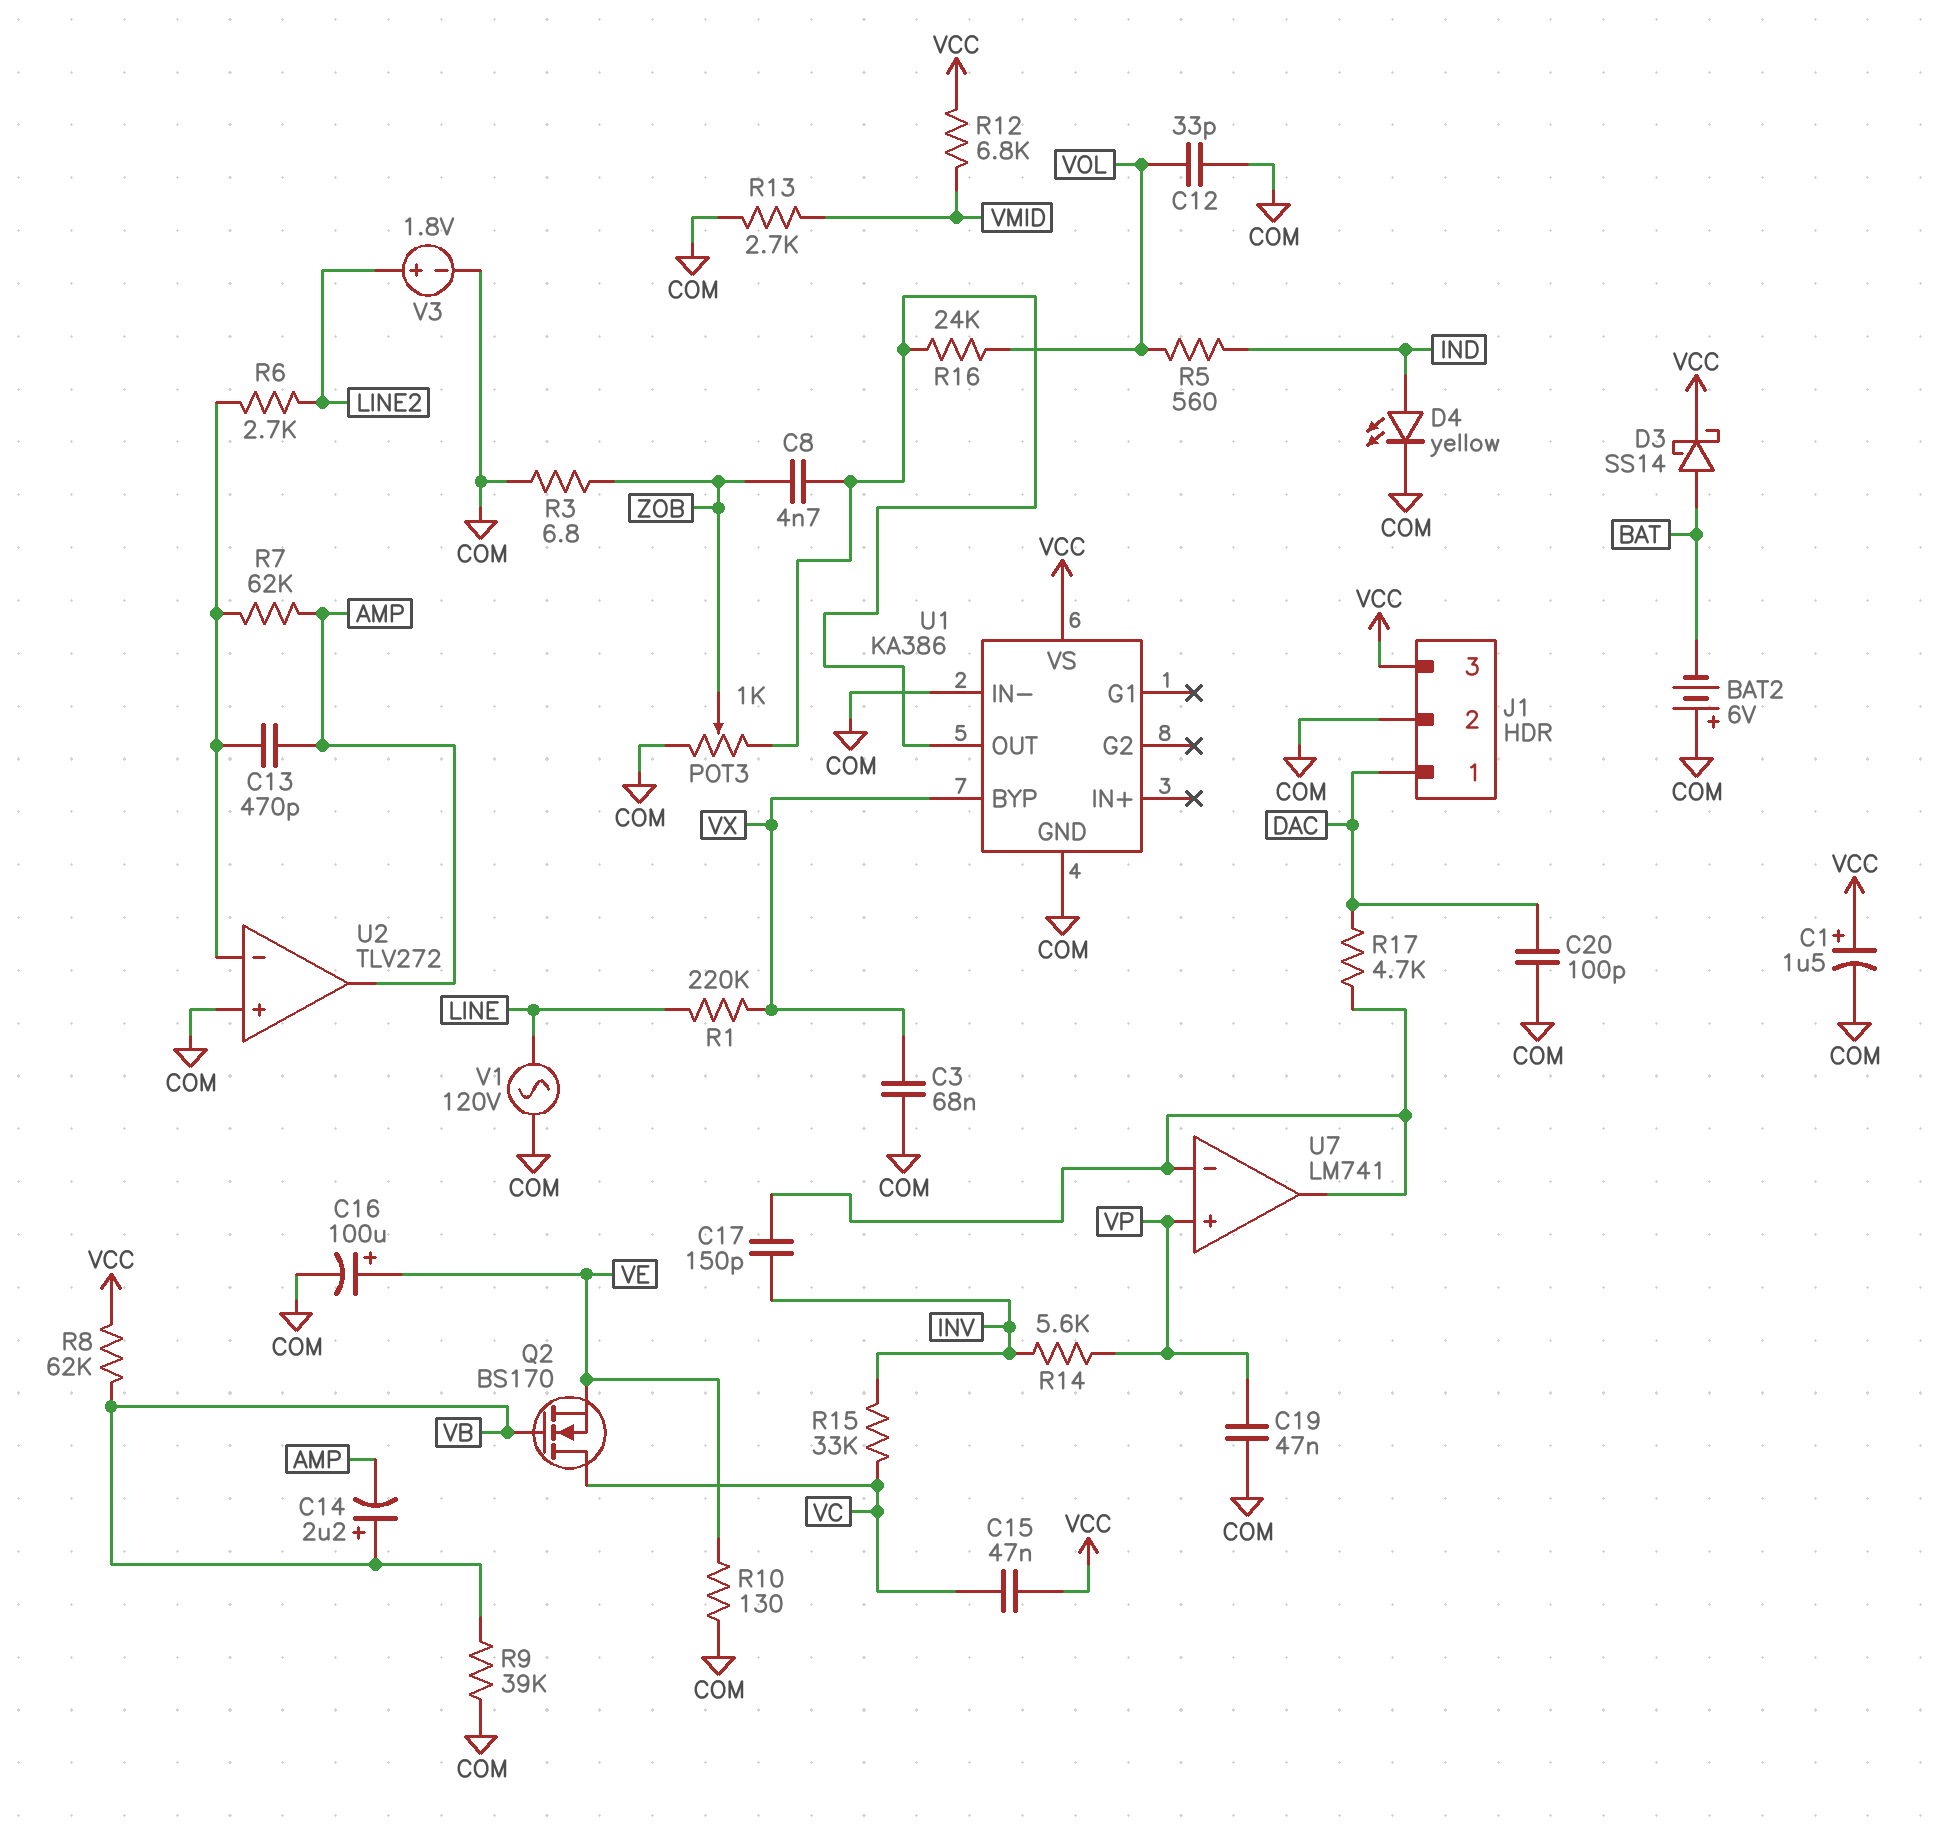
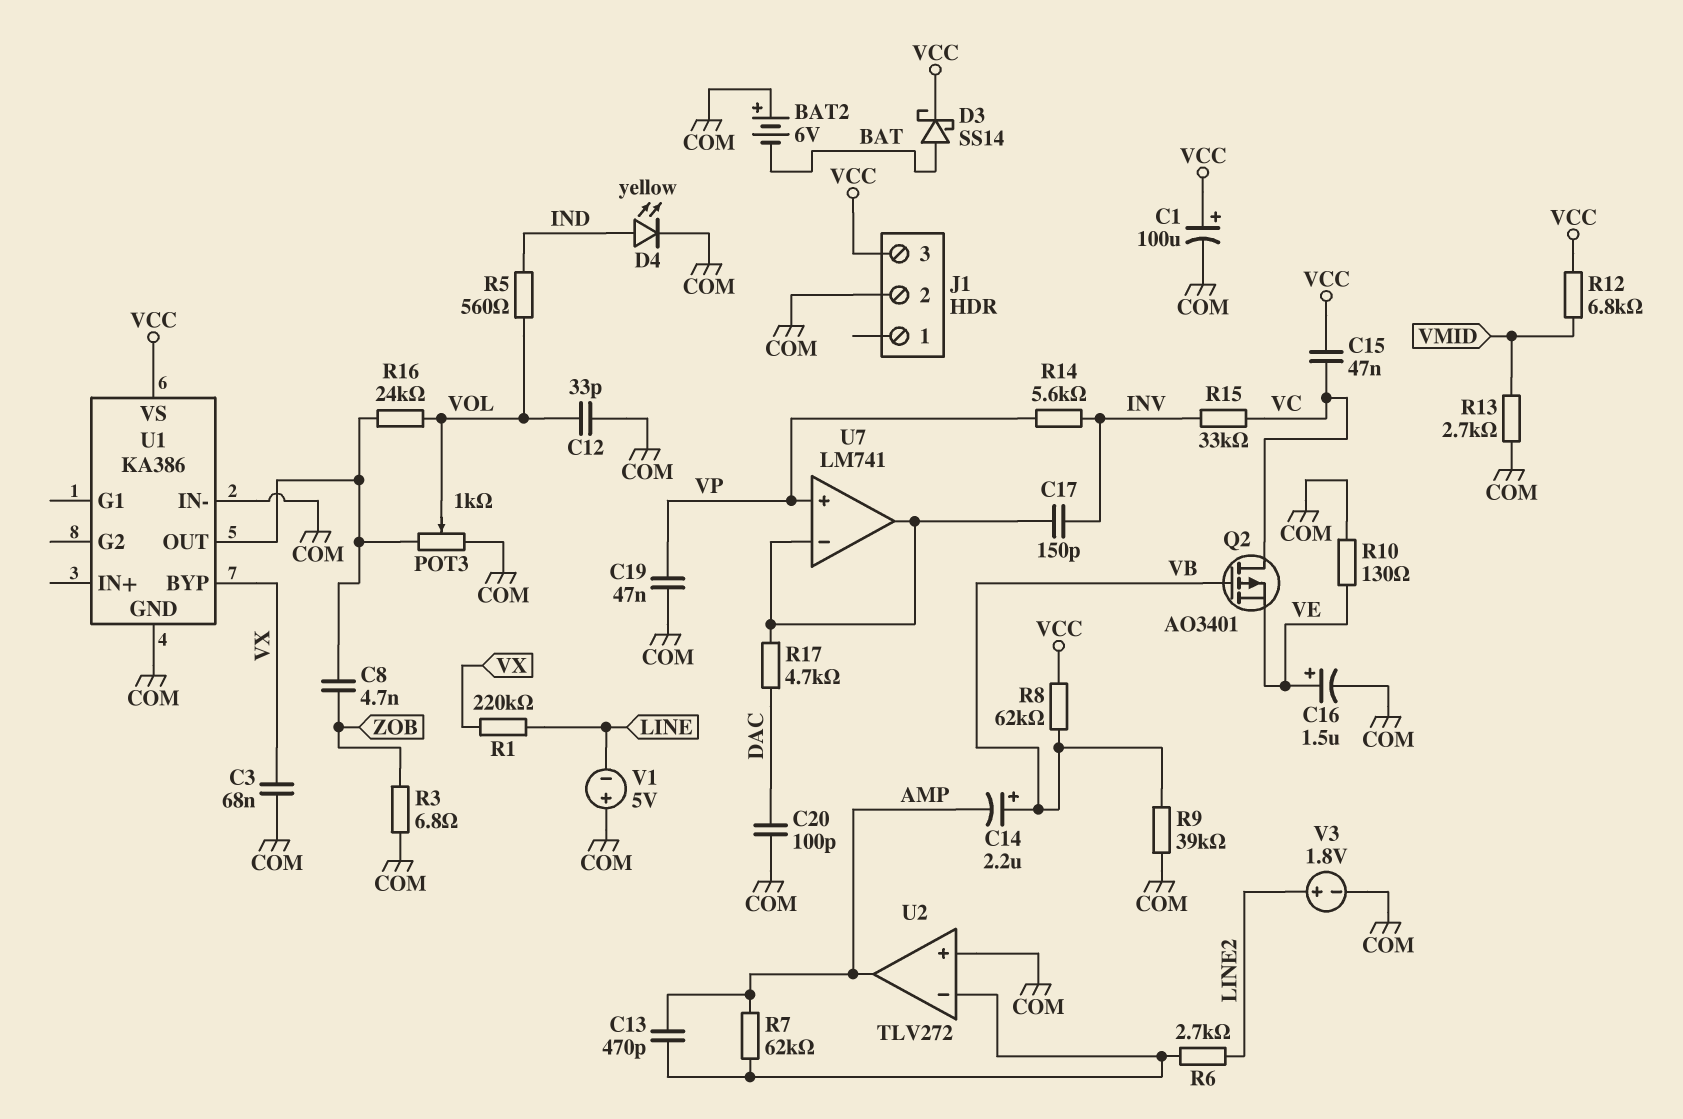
C1: 1.5uF (plus VCC, minus COM) -> 100uF (plus VCC, minus COM)
C16: 100uF (plus VE, minus COM) -> 1.5uF (plus VE, minus COM)
J1 pin 1: DAC -> none
POT3: 1k (COM, U1/OUT, wiper ZOB) -> 1k (COM, U1/OUT, wiper VOL)
Q2: NMOS BS170 (G VB, D VC, S VE) -> PMOS AO3401 (G VB, D VC, S VE)
V1: AC 120V (COM, LINE) -> 5V (plus COM, minus LINE)

